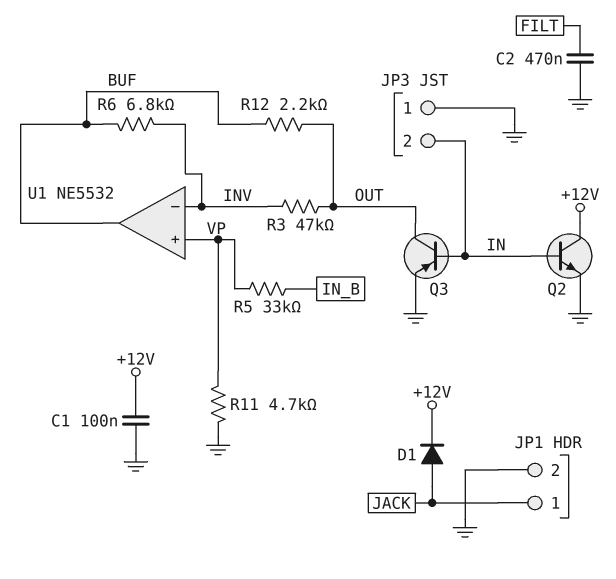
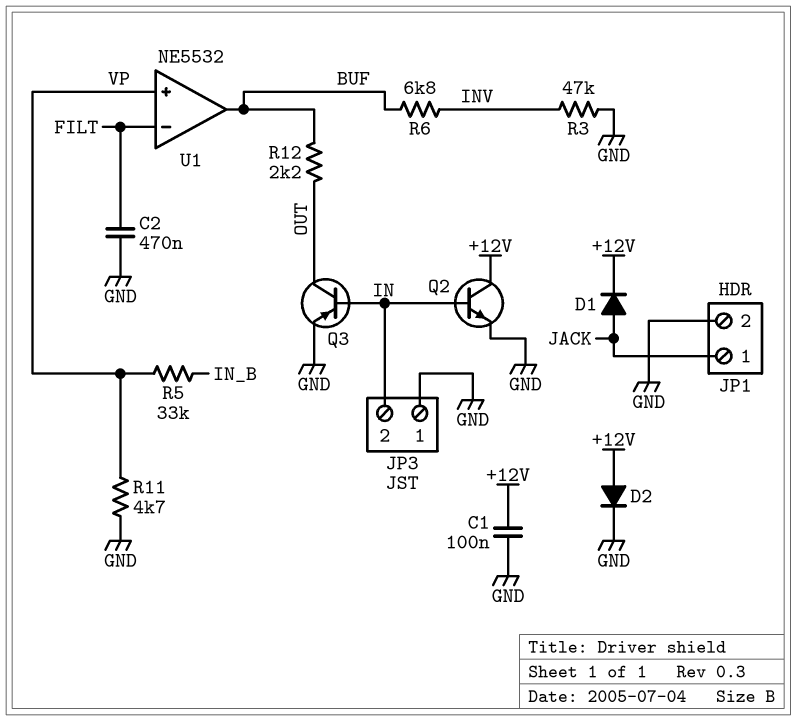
D2: none -> diode (A +12V, K GND)
R3: 47k (INV, OUT) -> 47k (GND, INV)
U1 pin in-: INV -> FILT

